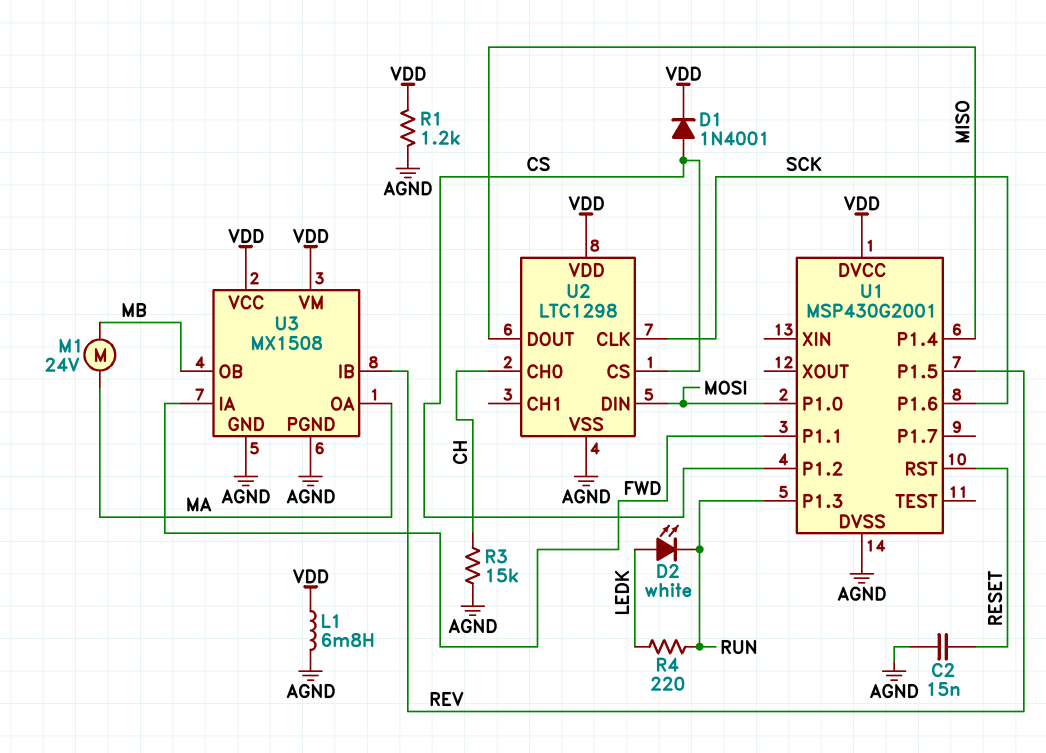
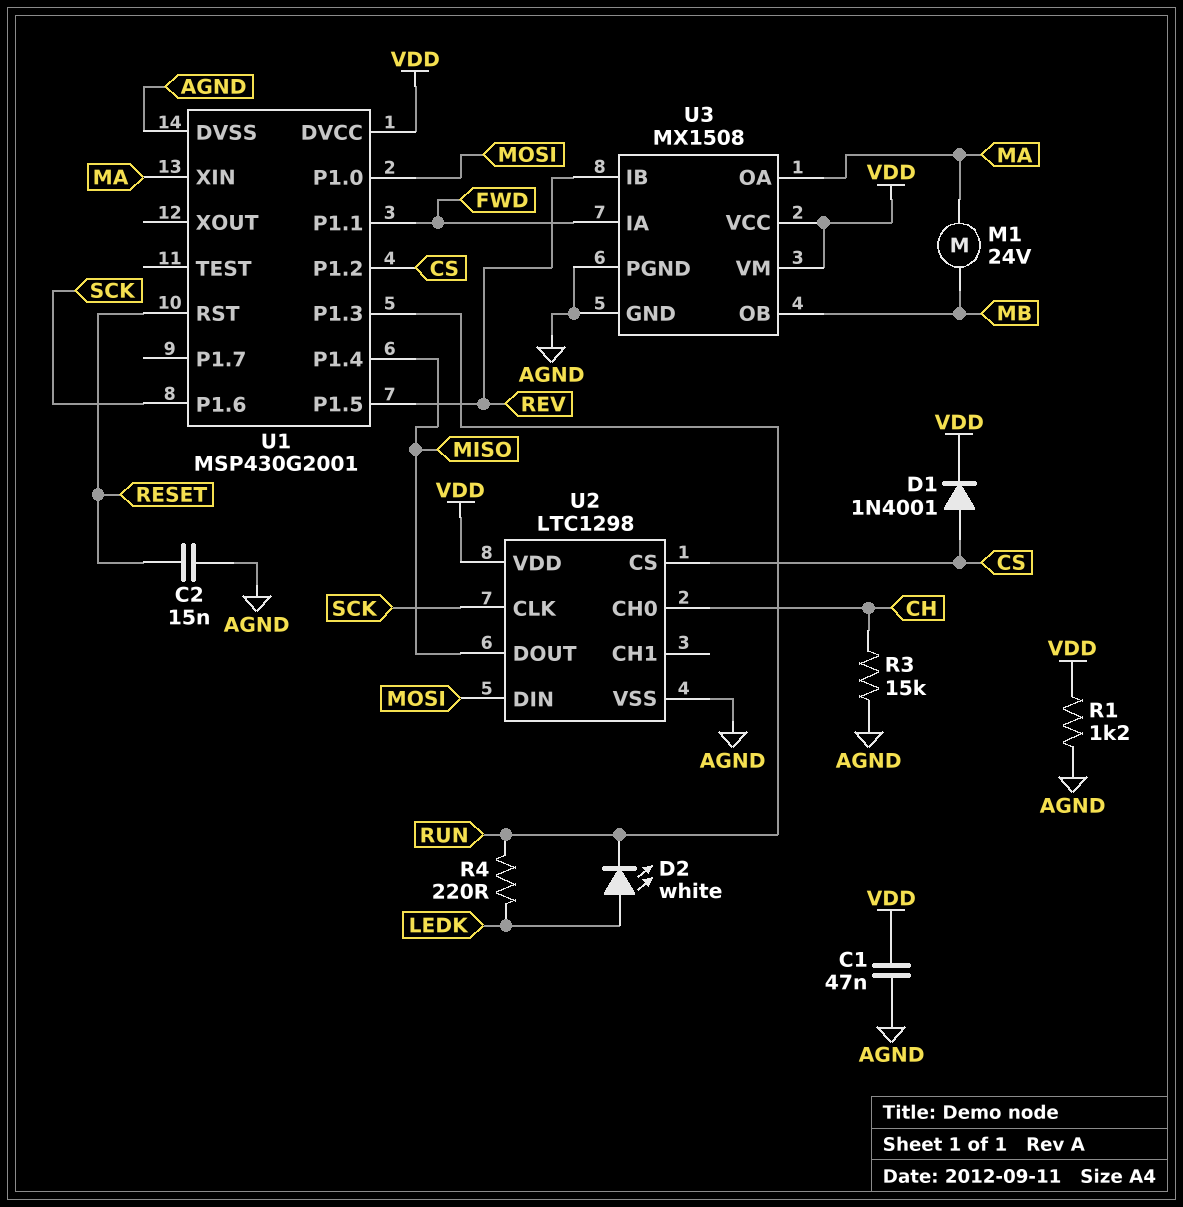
C1: none -> 47nF (AGND, VDD)
L1: 6.8mH (AGND, VDD) -> none
U1 pin XIN: none -> MA

